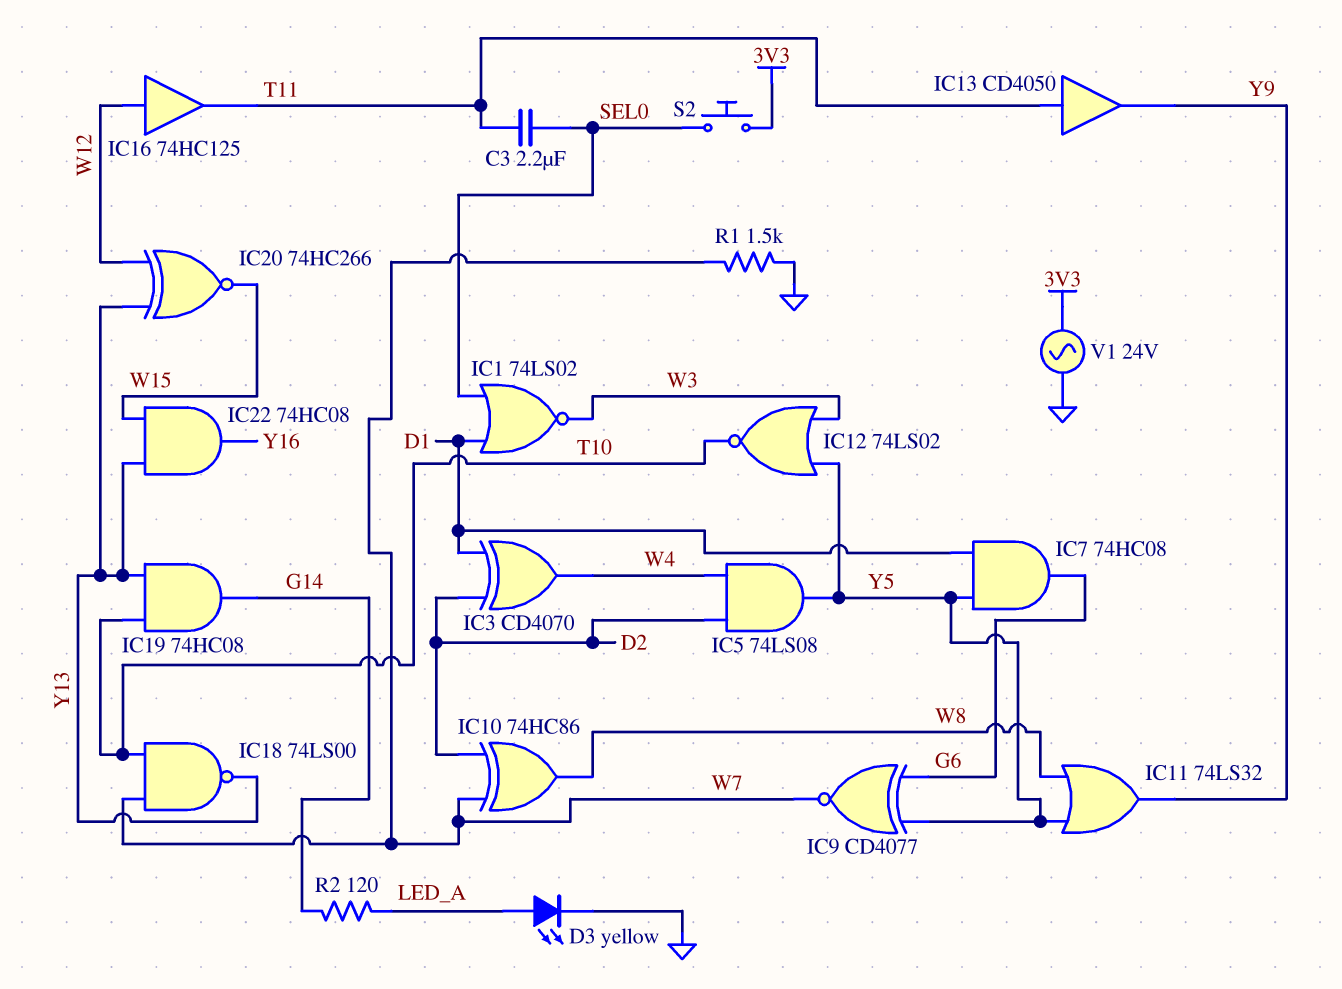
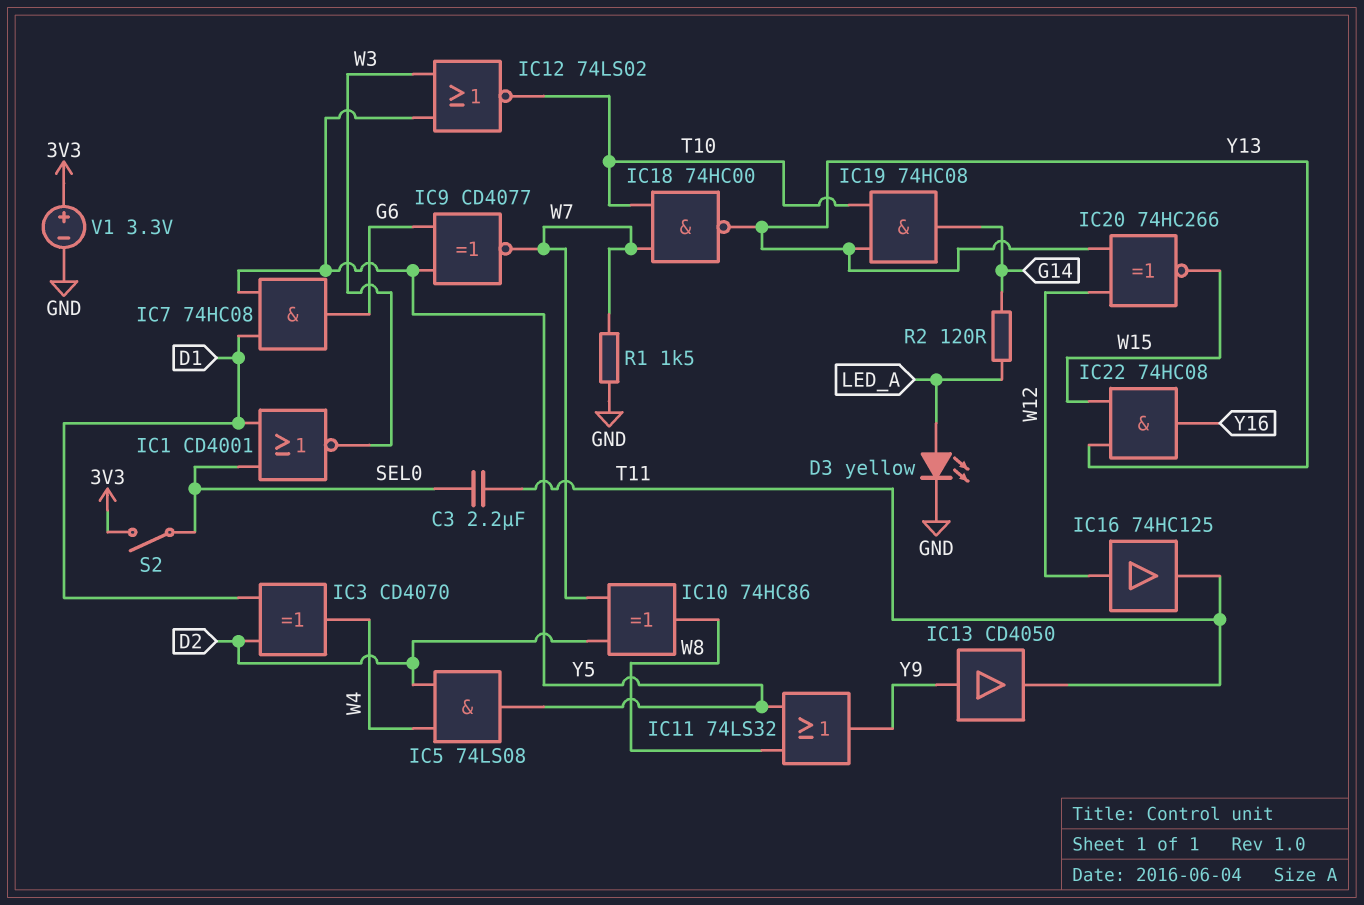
IC1: NOR 74LS02 (in D1, in SEL0, out W3) -> NOR CD4001 (in D1, in SEL0, out W3)
IC13: buffer CD4050 (in T11, out Y9) -> buffer CD4050 (in Y9, out T11)
IC18: NAND 74LS00 (in T10, in W7, out Y13) -> NAND 74HC00 (in T10, in W7, out Y13)
S2: button (3V3, SEL0) -> switch (3V3, SEL0)
V1: AC 24V (3V3, GND) -> 3.3V (plus 3V3, minus GND)

